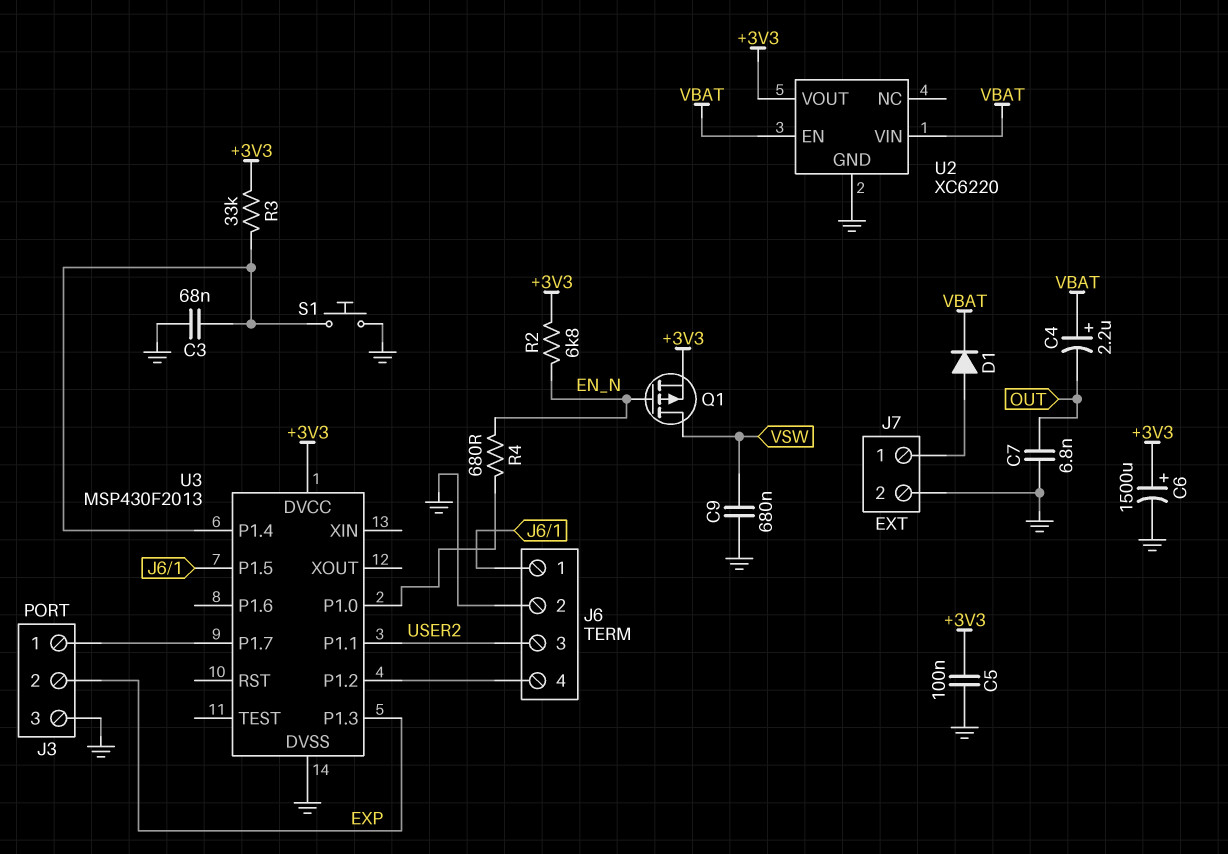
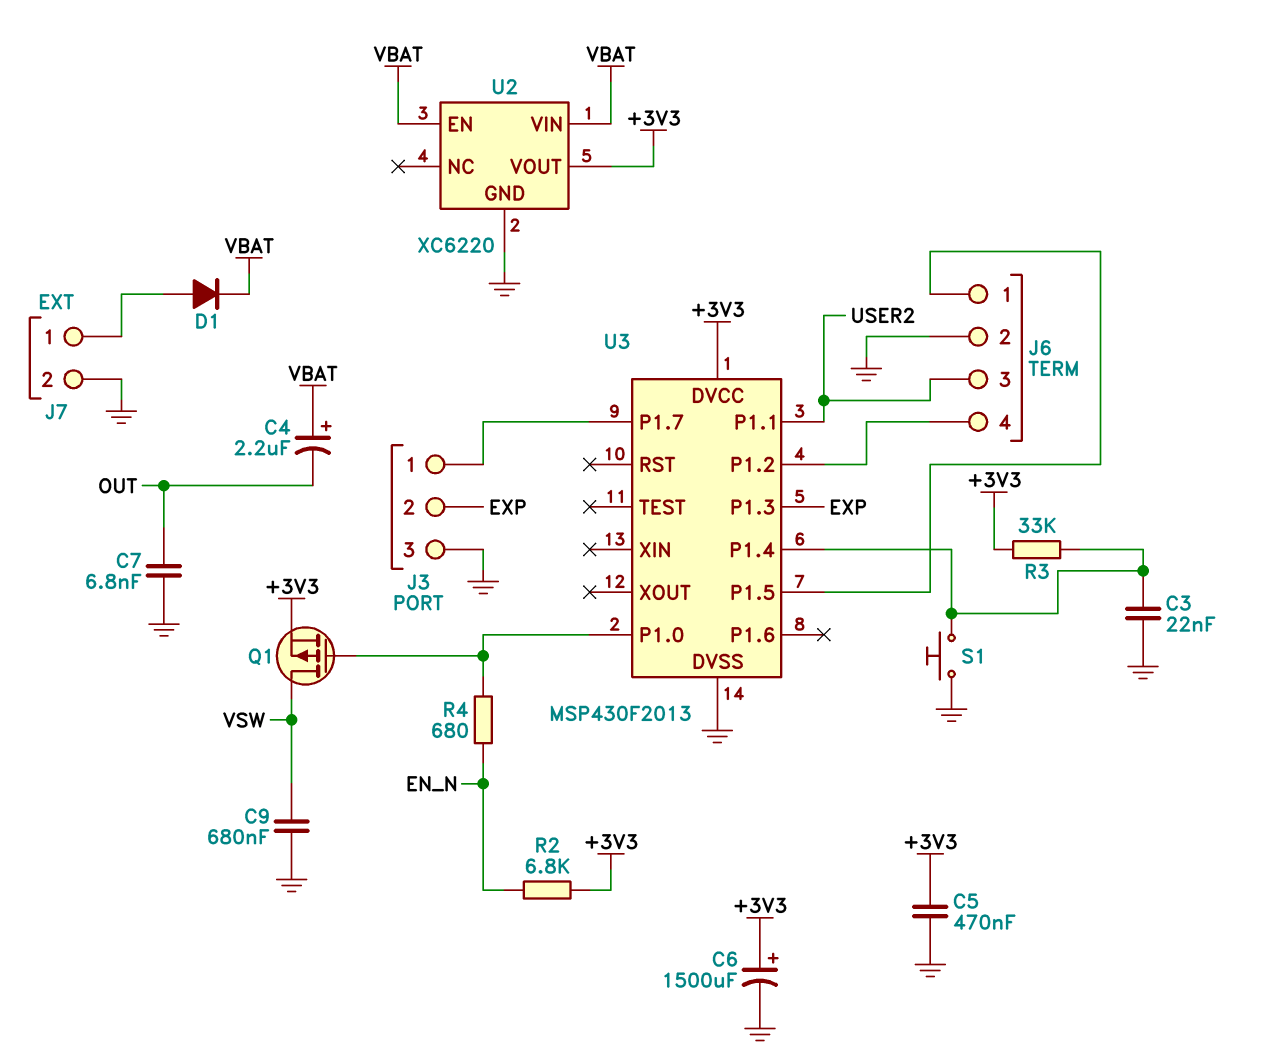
C3: 68nF (GND, U3/P1.4) -> 22nF (GND, U3/P1.4)
C5: 100nF (+3V3, GND) -> 470nF (+3V3, GND)
Q1: PMOS (G EN_N, D VSW, S +3V3) -> PMOS (G U3/P1.0, D VSW, S +3V3)

